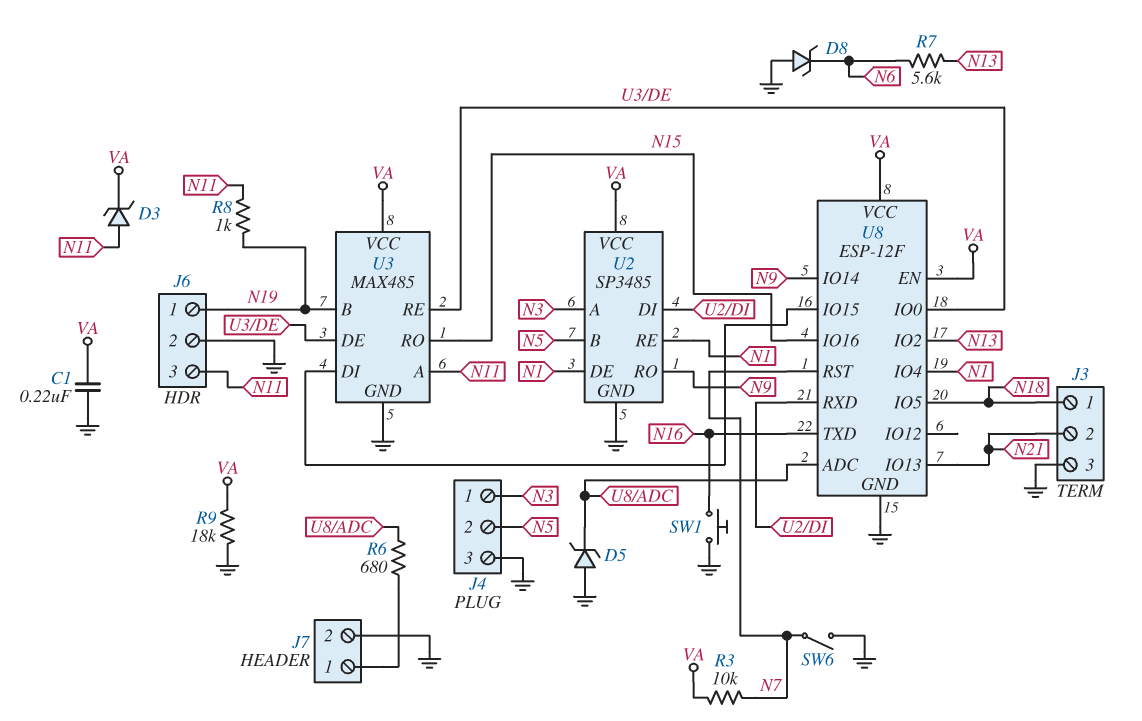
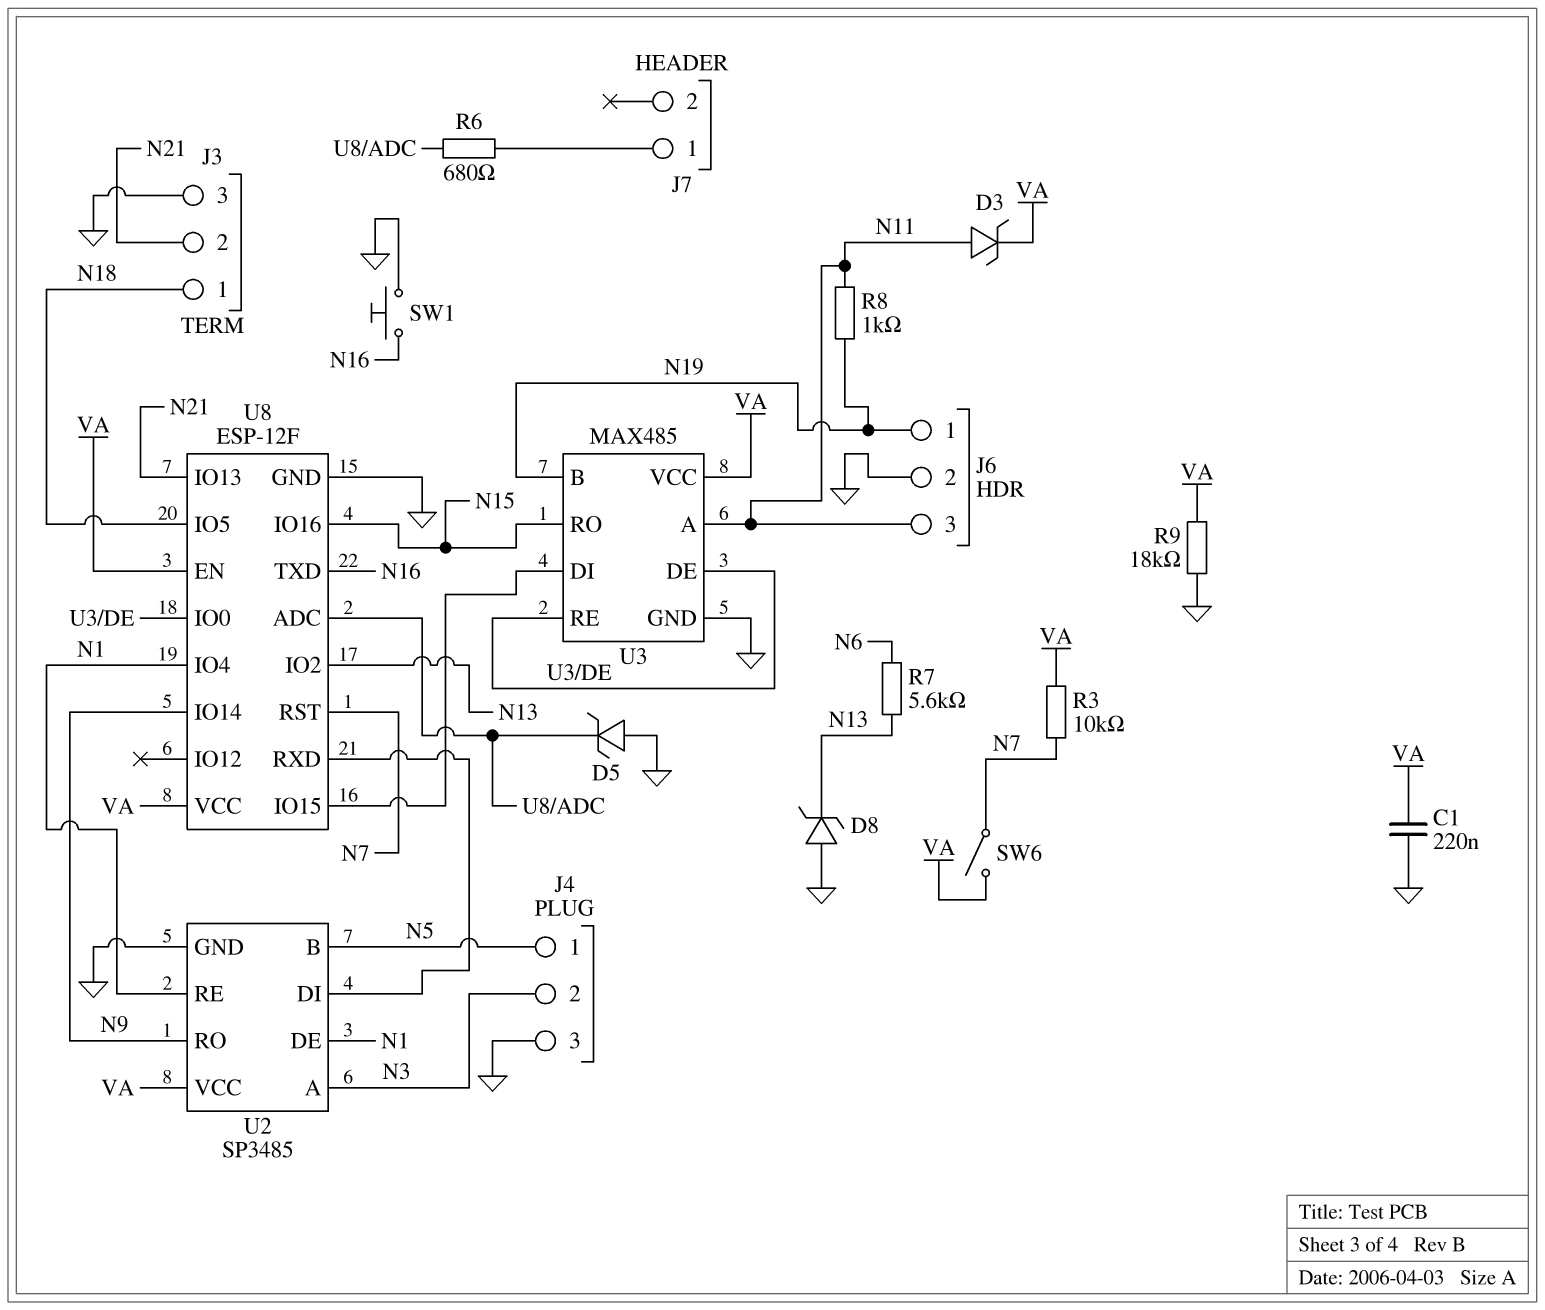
D8: zener (A GND, K N6) -> zener (A GND, K N13)
J4 pin 1: N3 -> N5
J4 pin 2: N5 -> N3
J7 pin 2: GND -> none
SW6: switch (GND, N7) -> switch (N7, VA)

